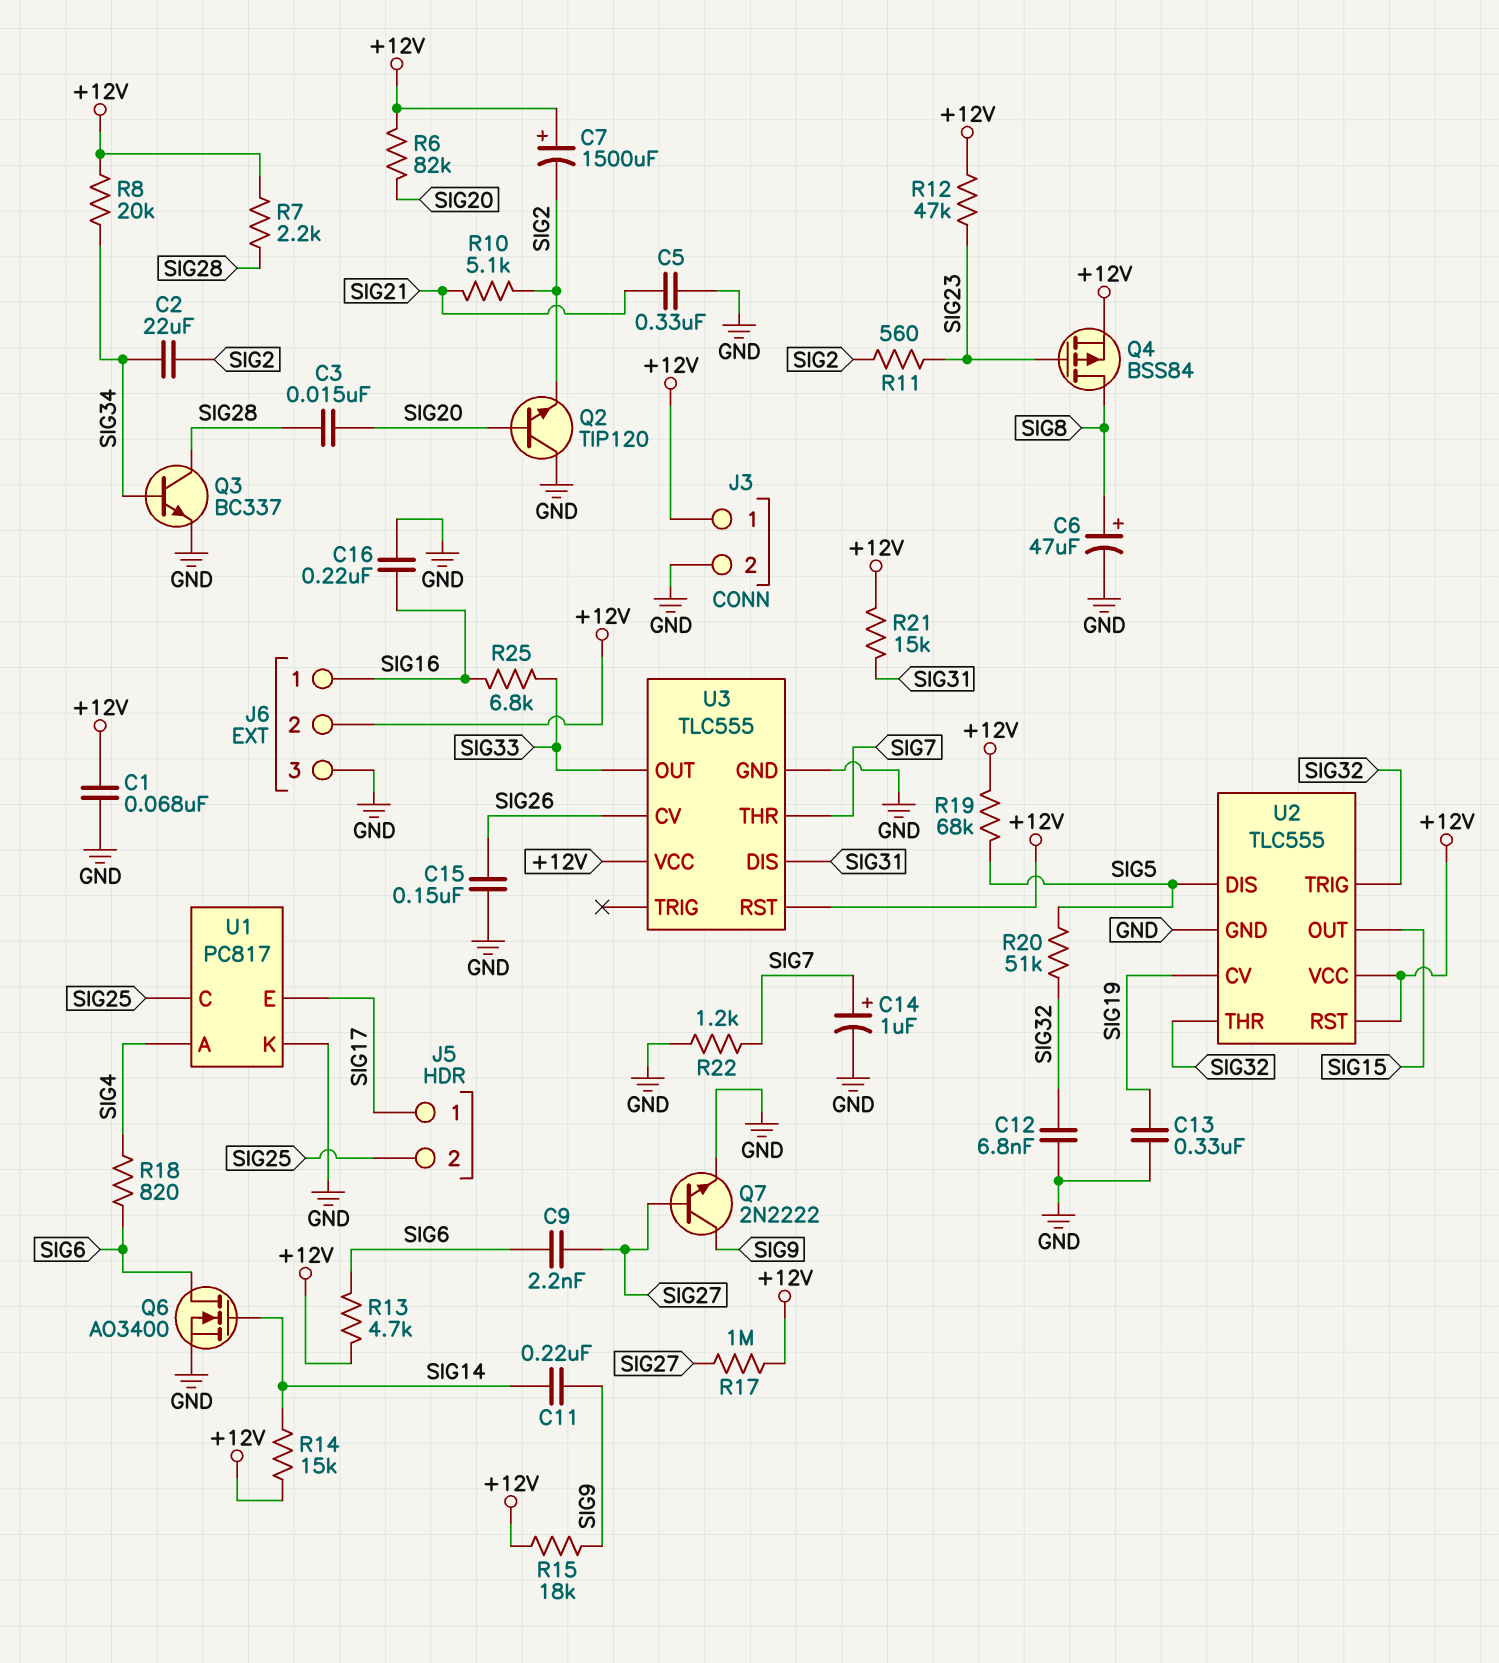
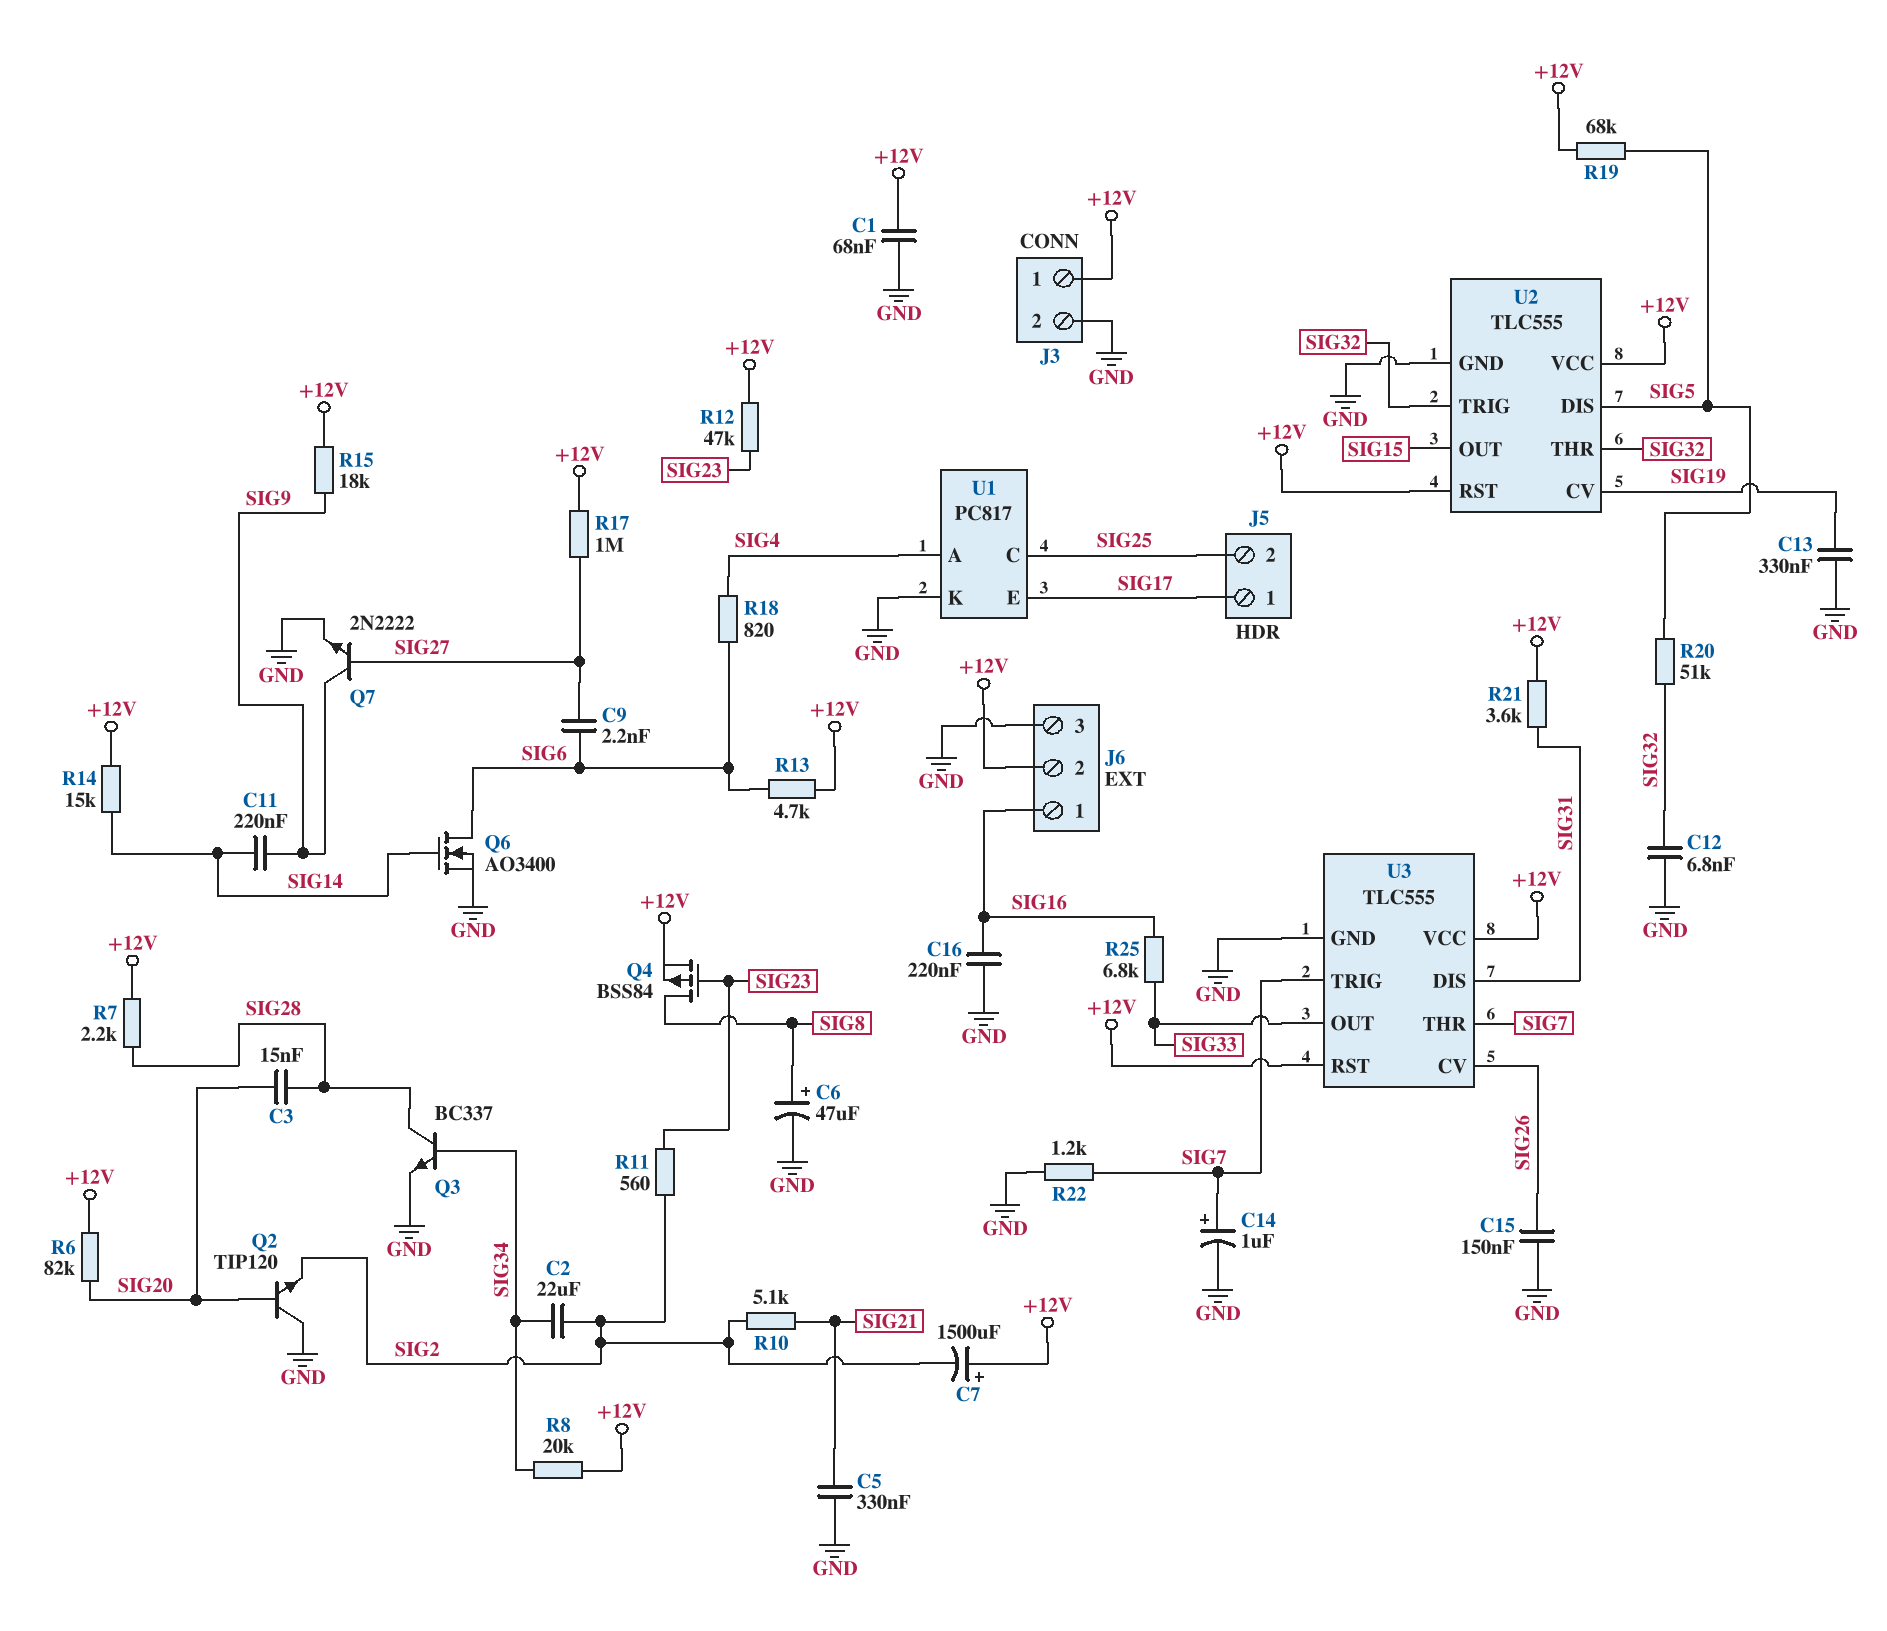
R21: 15k (+12V, SIG31) -> 3.6k (+12V, SIG31)
U3 pin TRIG: none -> SIG7

